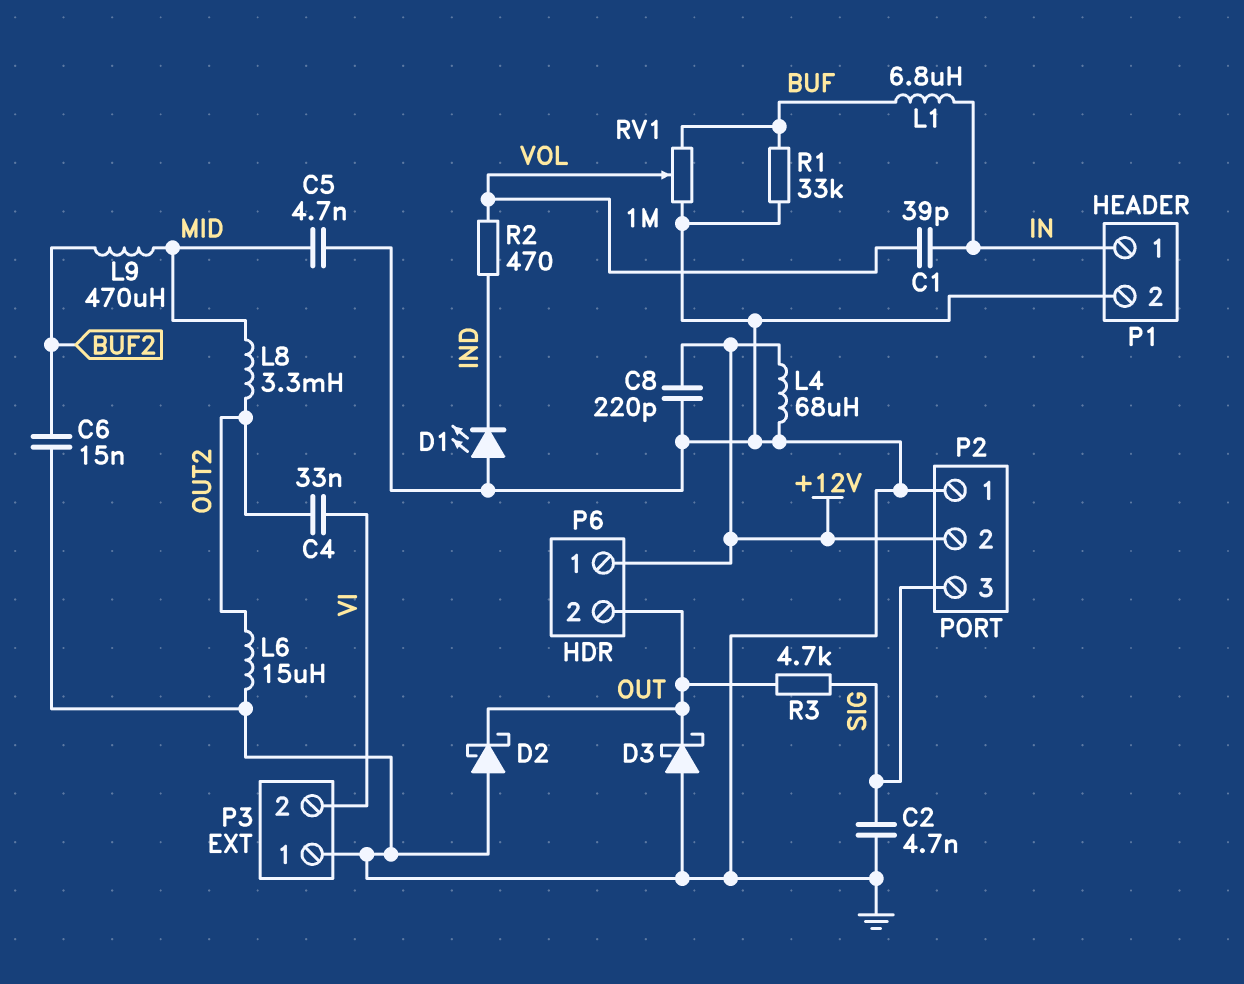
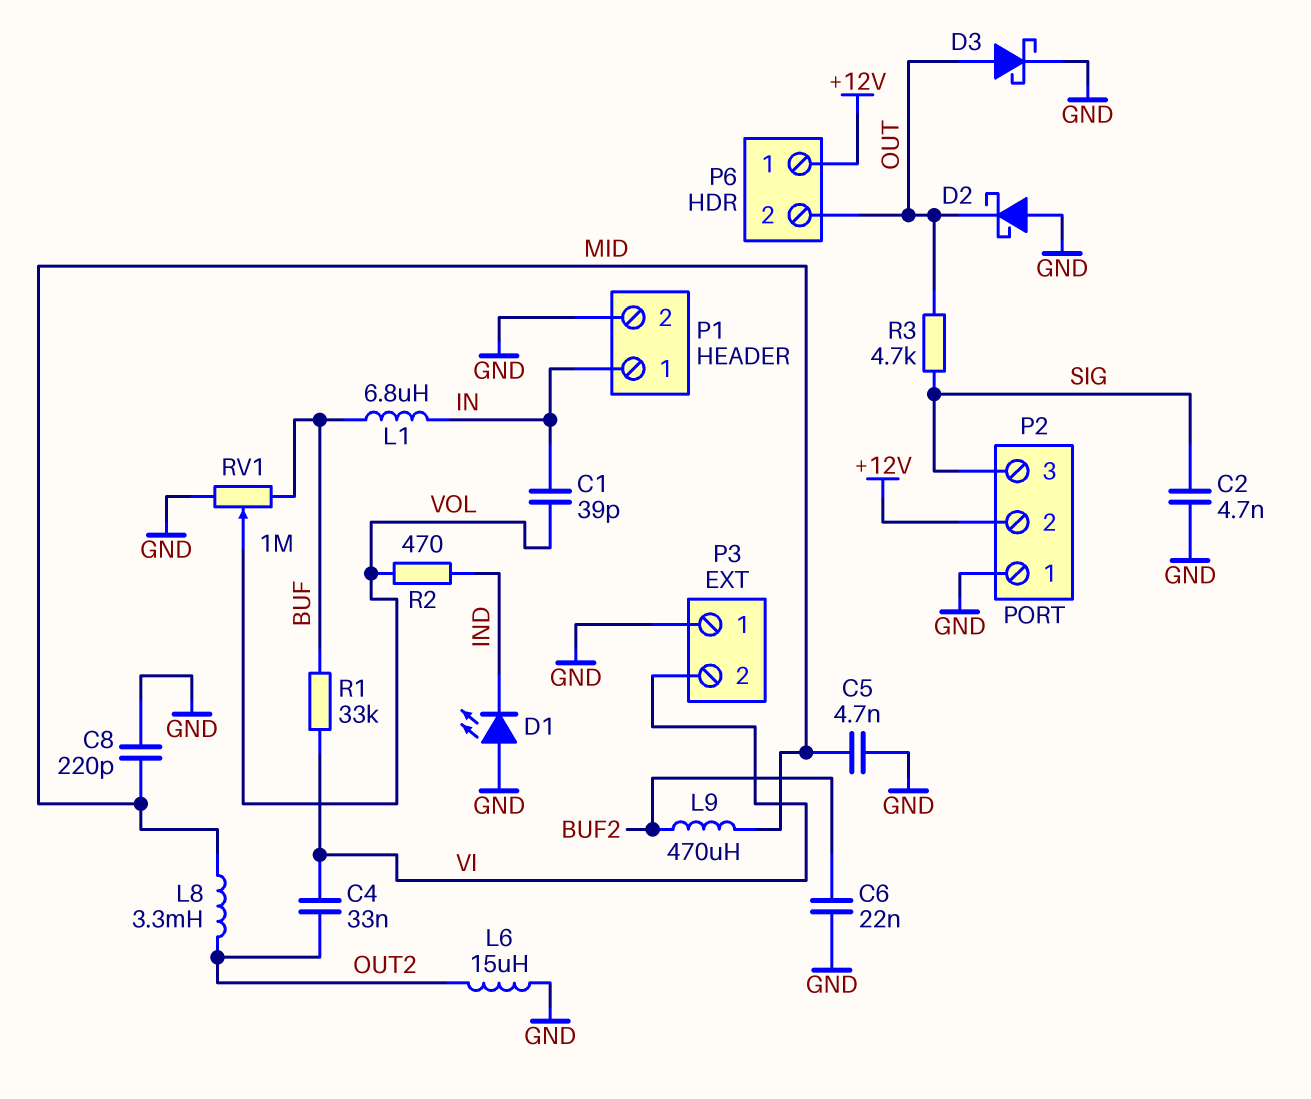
C6: 15nF (BUF2, GND) -> 22nF (BUF2, GND)
C8: 220pF (+12V, GND) -> 220pF (GND, MID)
D3: schottky (A GND, K OUT) -> schottky (A OUT, K GND)
L4: 68uH (+12V, GND) -> none
R1: 33k (BUF, GND) -> 33k (BUF, VI)

